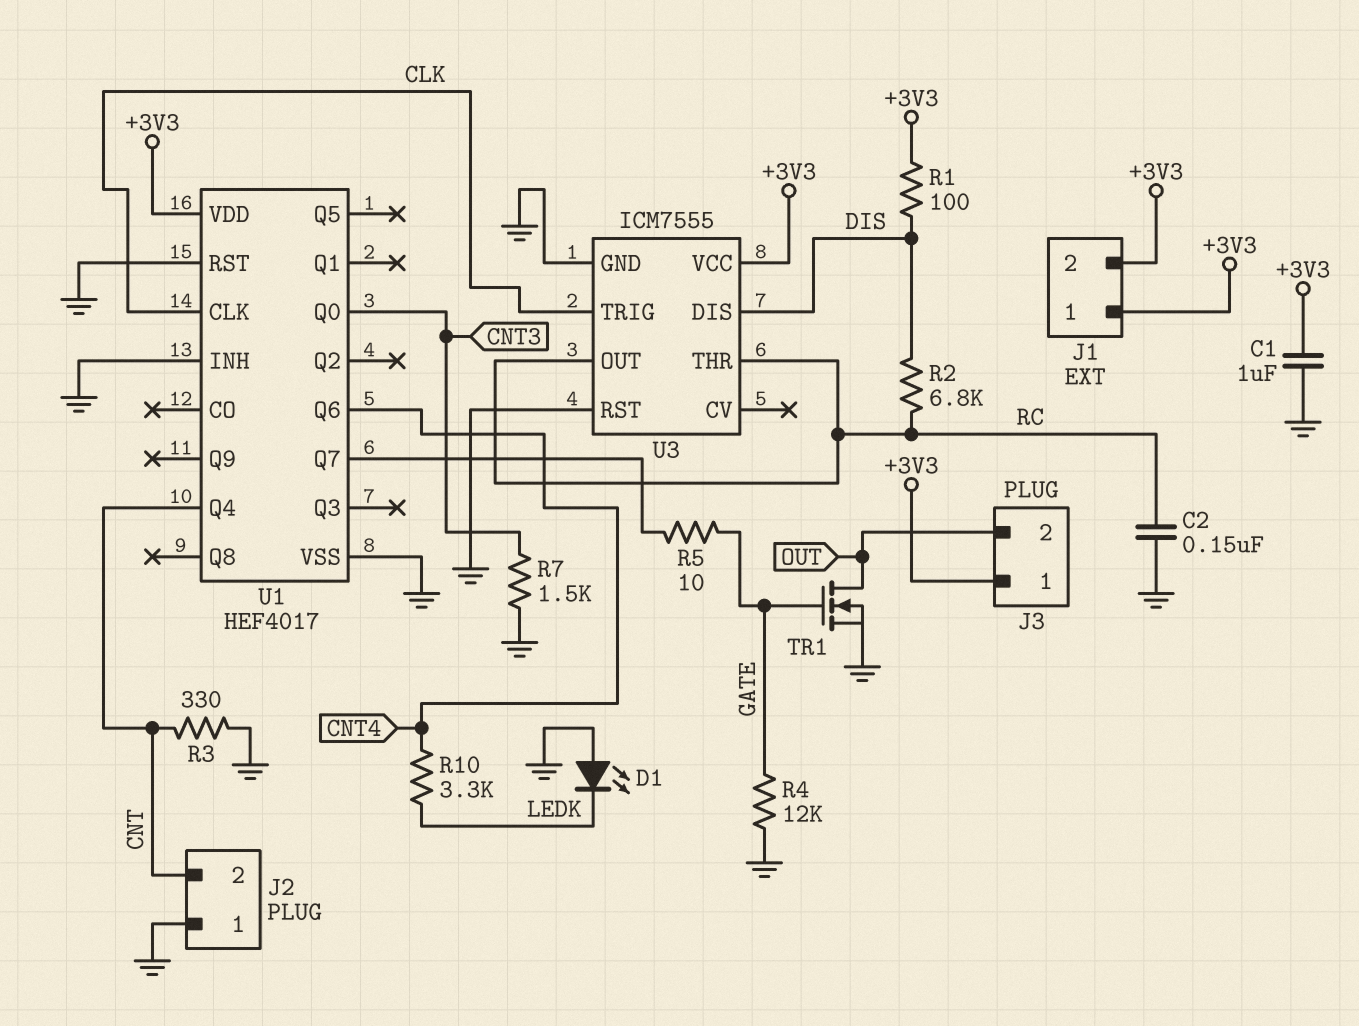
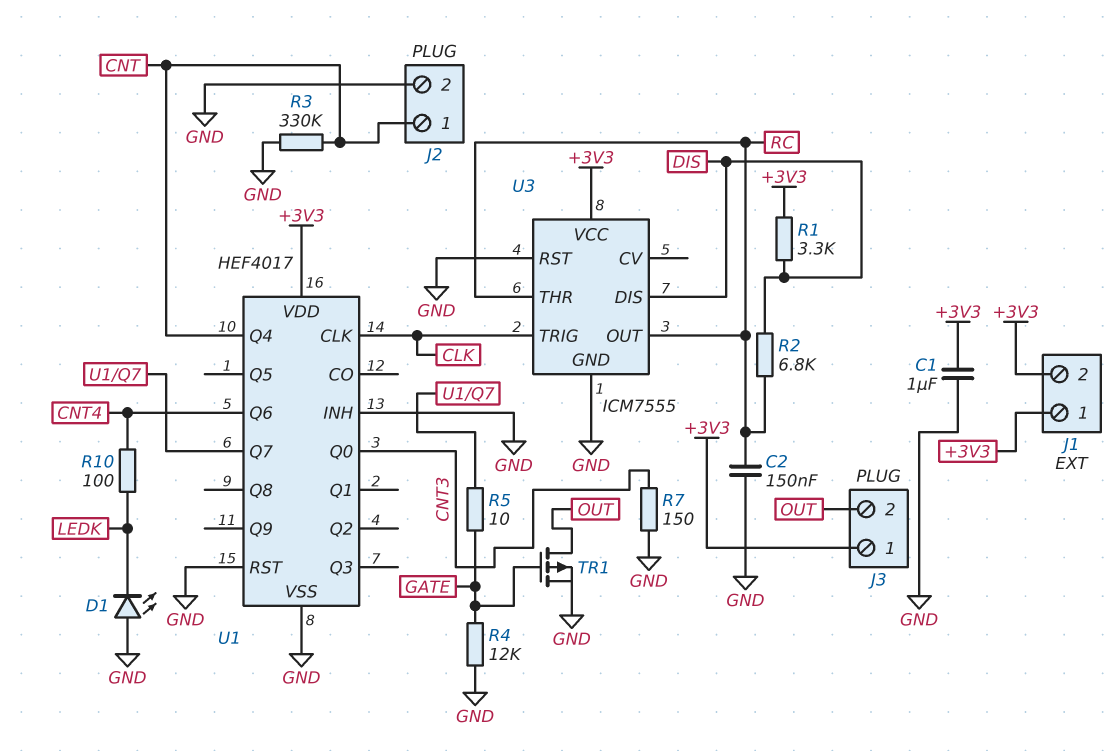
J2 pin 1: GND -> CNT
J2 pin 2: CNT -> GND
R1: 100 (+3V3, DIS) -> 3.3k (+3V3, DIS)
R3: 330 (CNT, GND) -> 330k (CNT, GND)
R7: 1.5k (CNT3, GND) -> 150 (CNT3, GND)
R10: 3.3k (CNT4, LEDK) -> 100 (CNT4, LEDK)
TR1: NMOS (G GATE, D OUT, S GND) -> PMOS (G GATE, D OUT, S GND)

